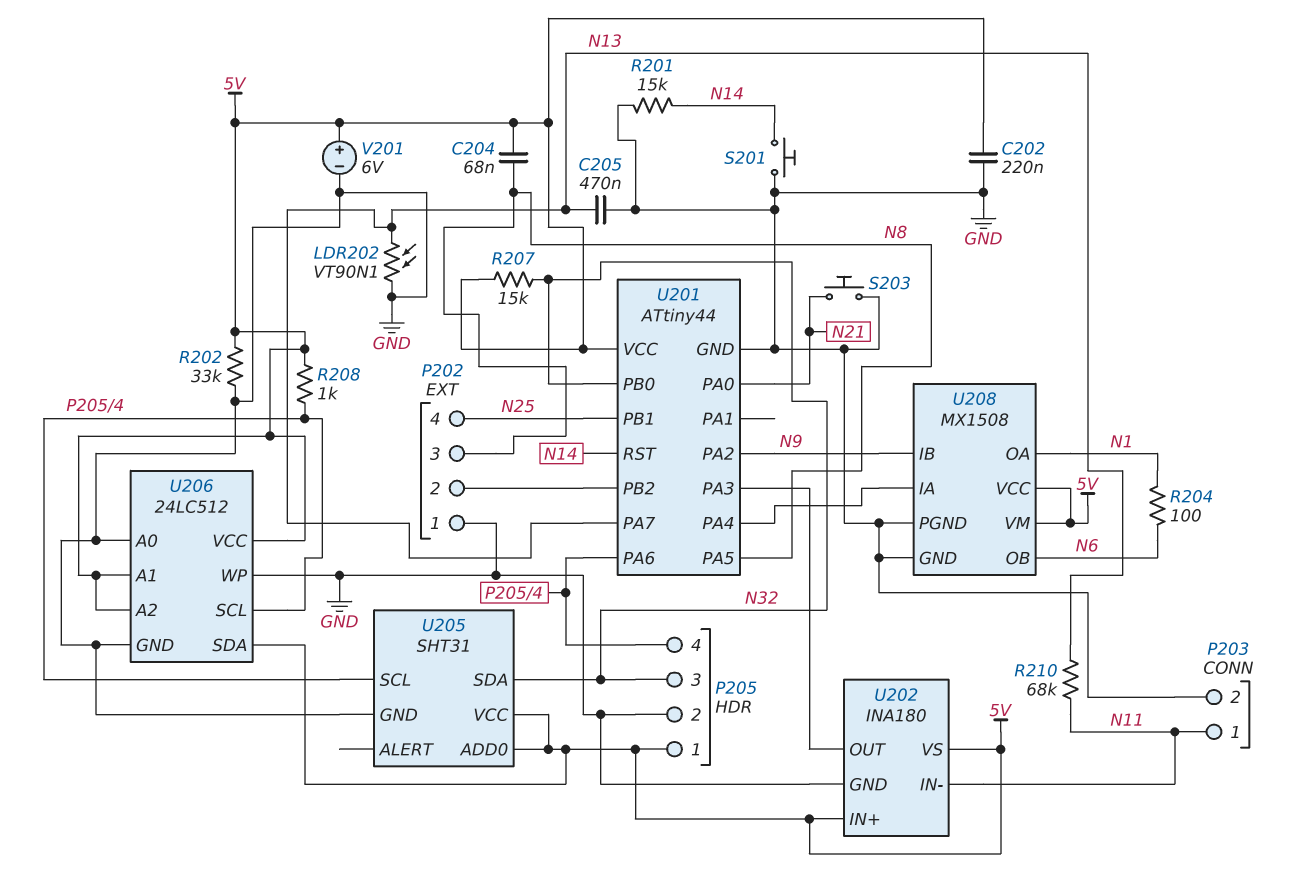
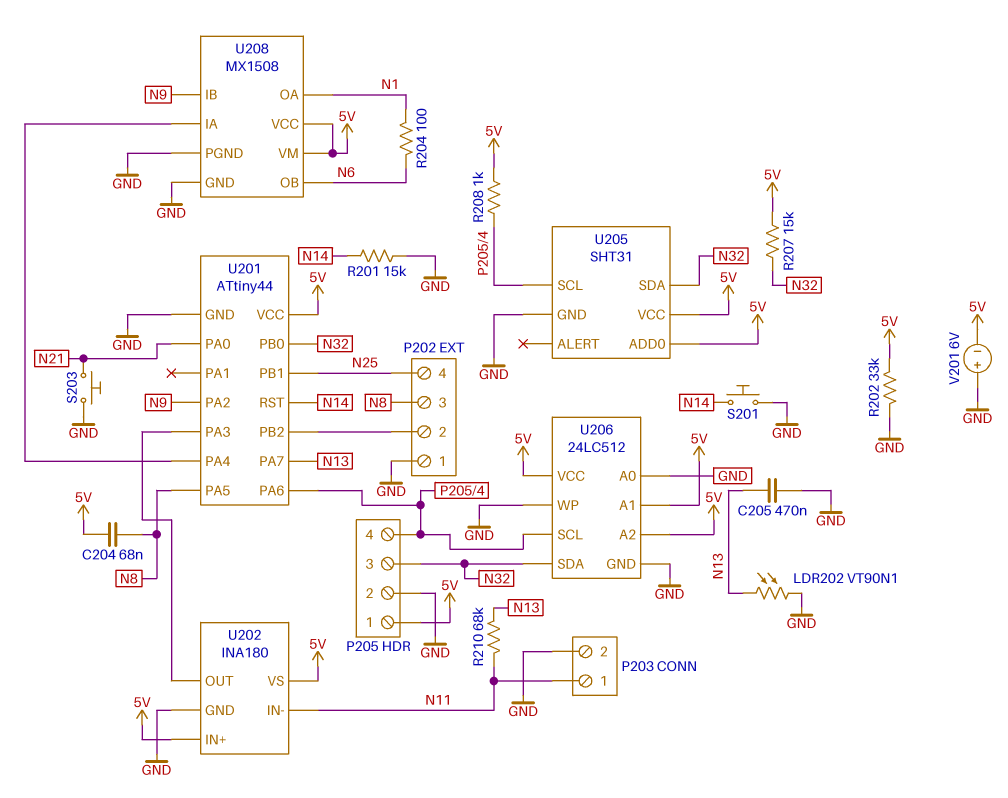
C202: 220nF (5V, GND) -> none
U206 pin SDA: 5V -> N32
V201: 6V (plus 5V, minus GND) -> 6V (plus GND, minus 5V)

